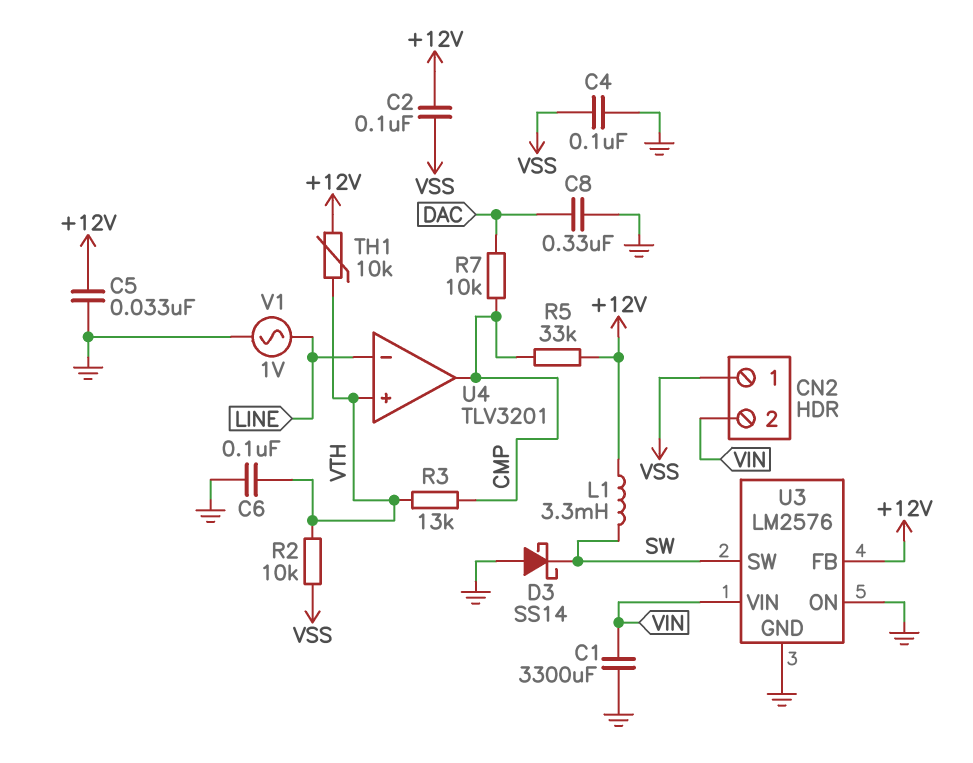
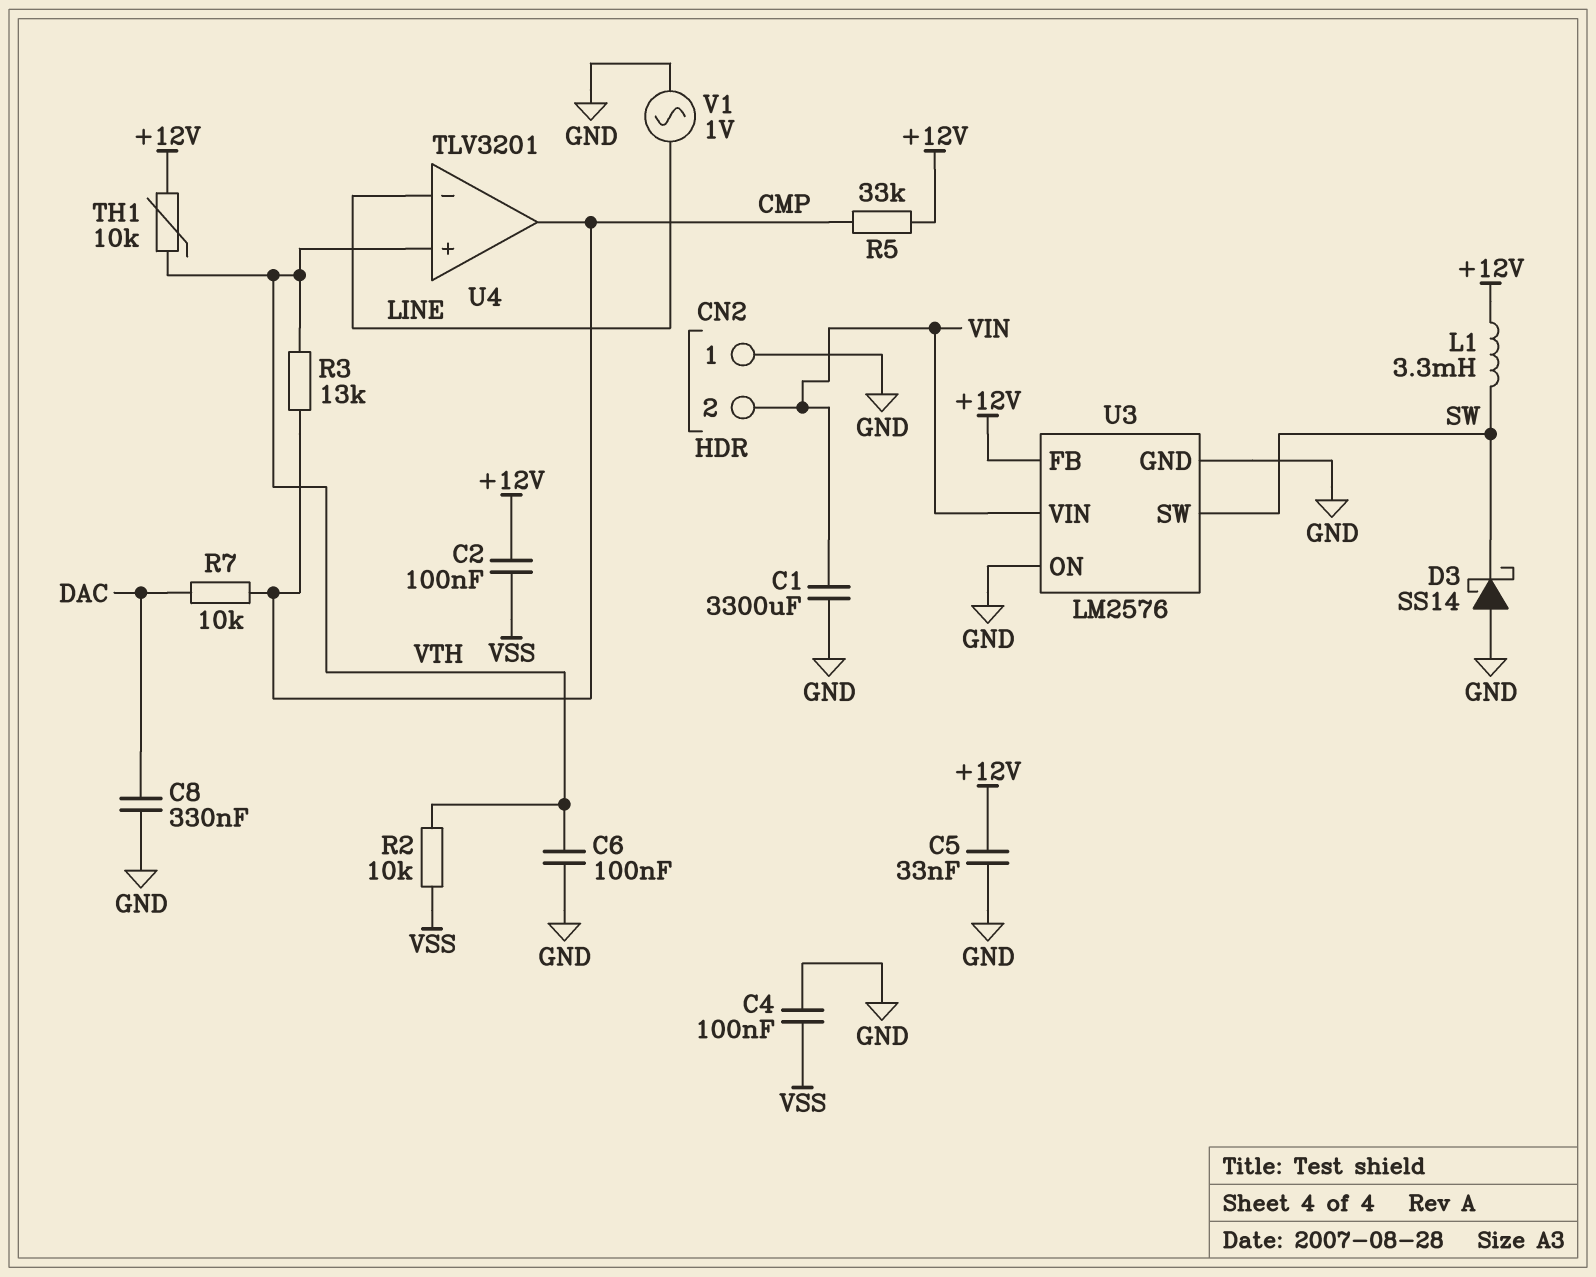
CN2 pin 1: VSS -> GND

